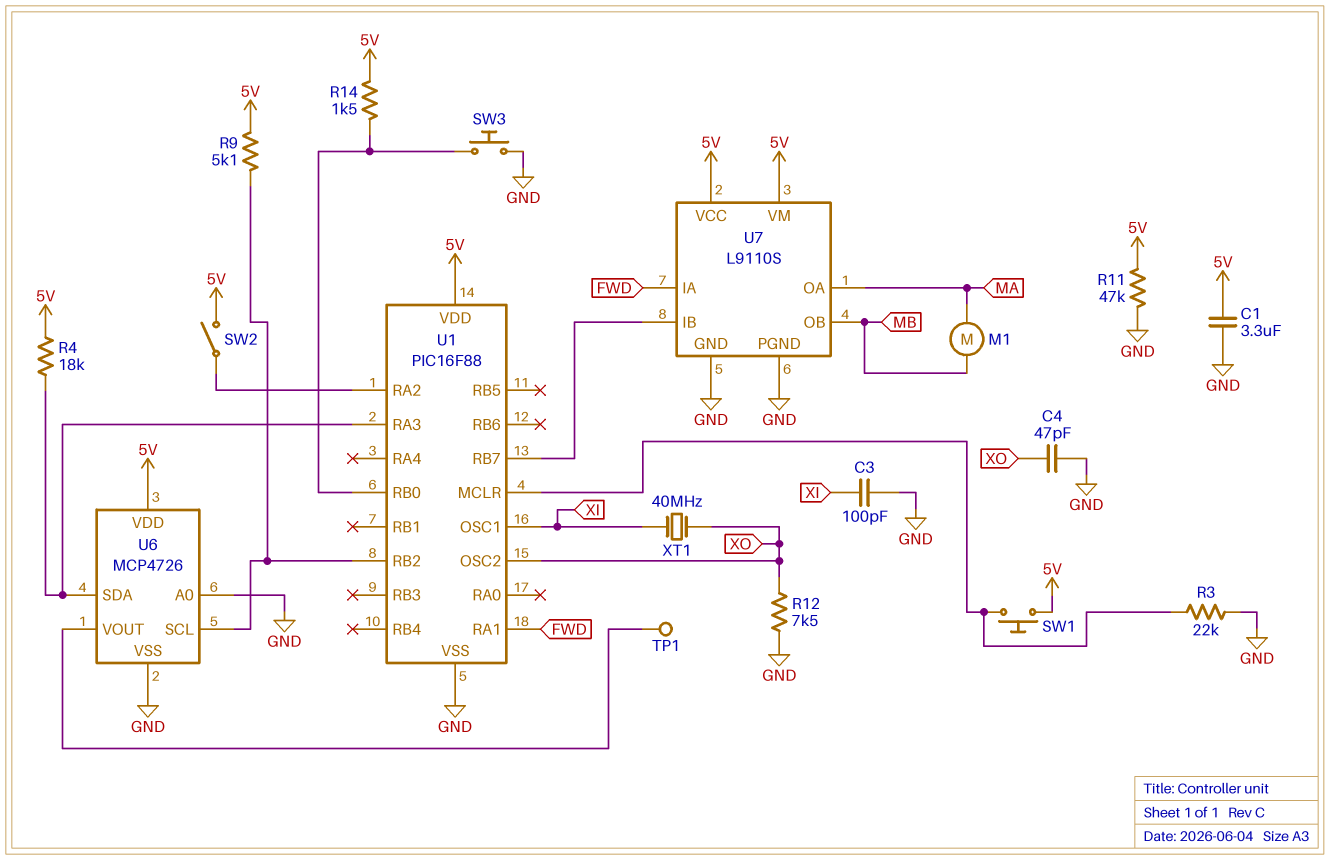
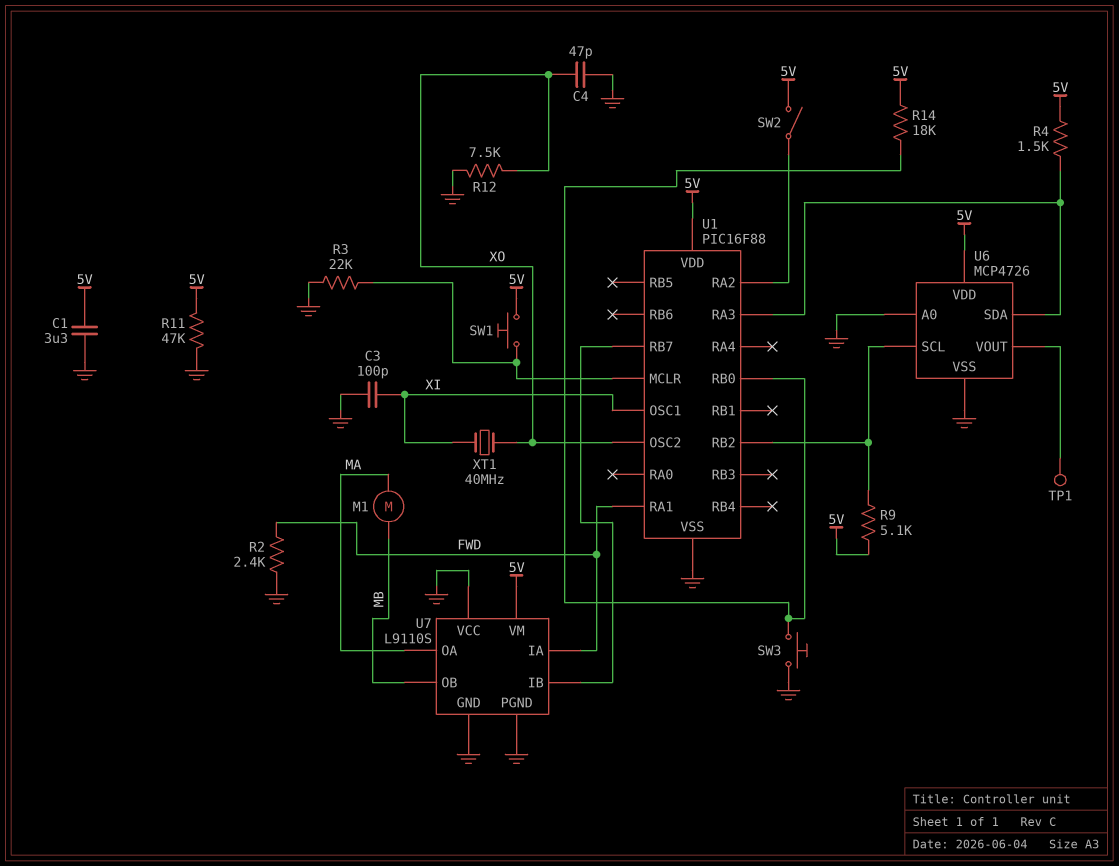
R2: none -> 2.4k (FWD, GND)
R4: 18k (5V, U1/RA3) -> 1.5k (5V, U1/RA3)
R14: 1.5k (5V, U1/RB0) -> 18k (5V, U1/RB0)
U7 pin VCC: 5V -> GND

